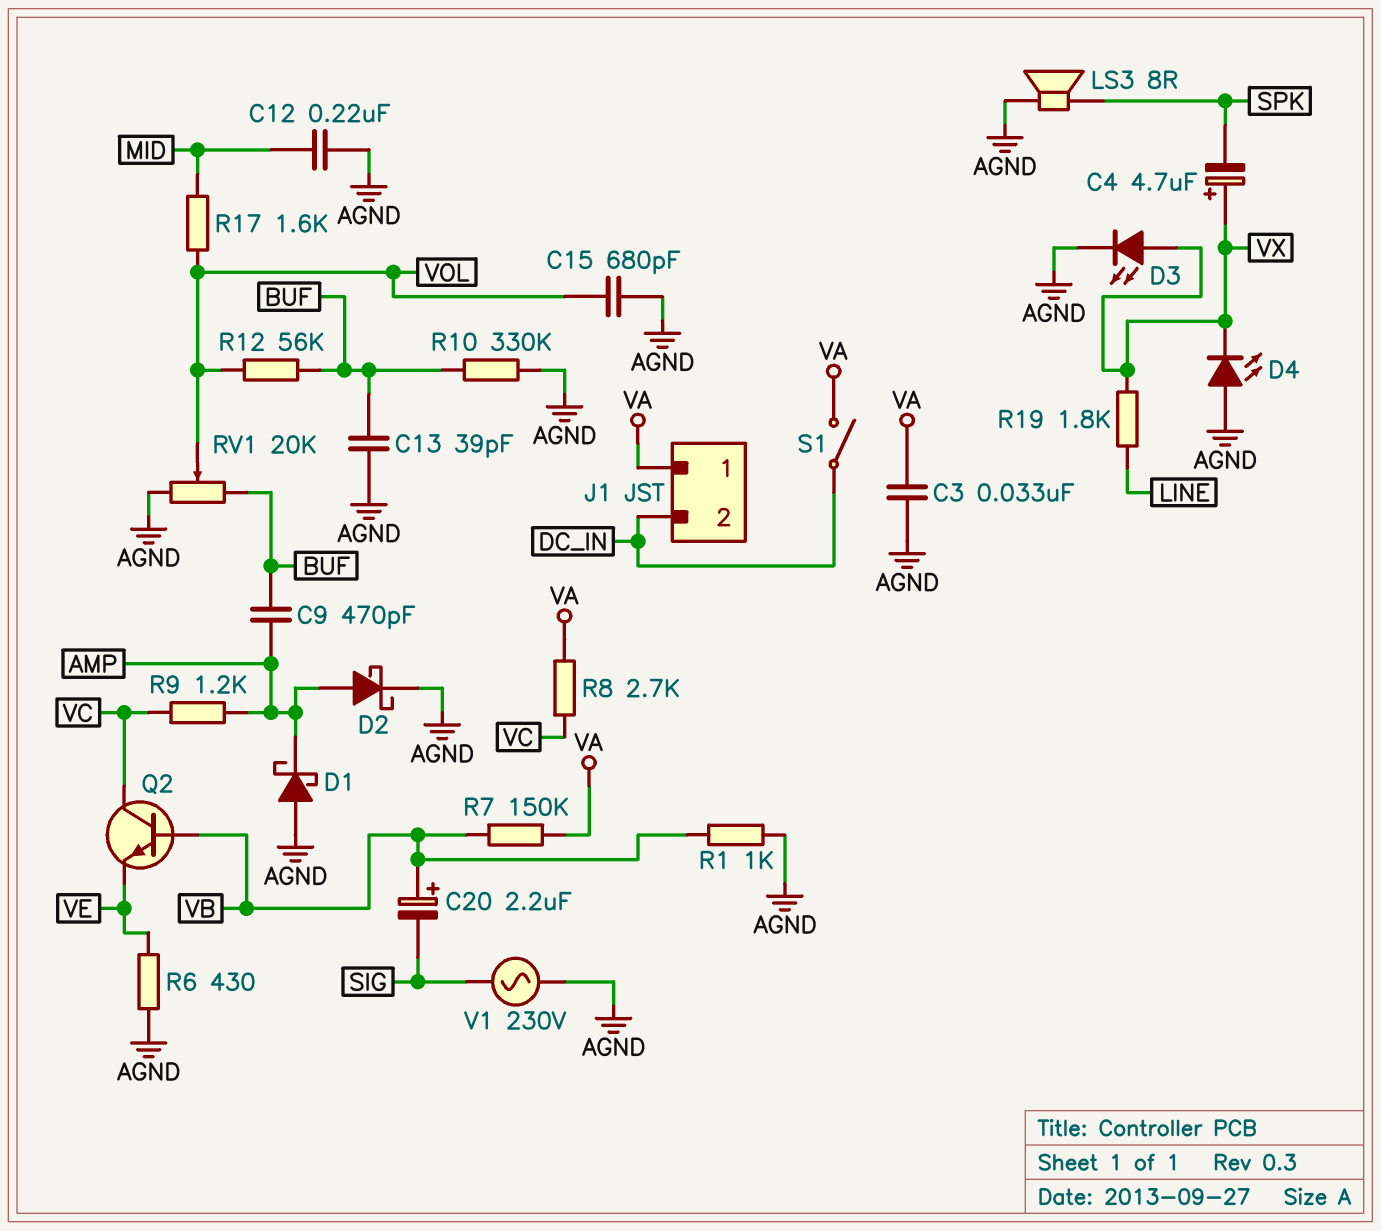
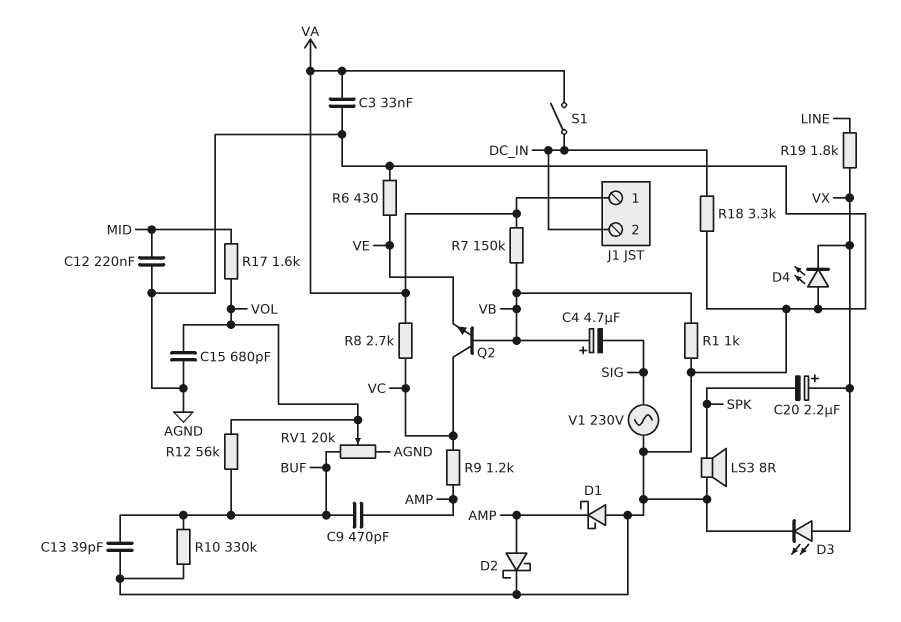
C4: 4.7uF (plus VX, minus SPK) -> 4.7uF (plus VB, minus SIG)
C20: 2.2uF (plus VB, minus SIG) -> 2.2uF (plus VX, minus SPK)
R18: none -> 3.3k (AGND, DC_IN)

